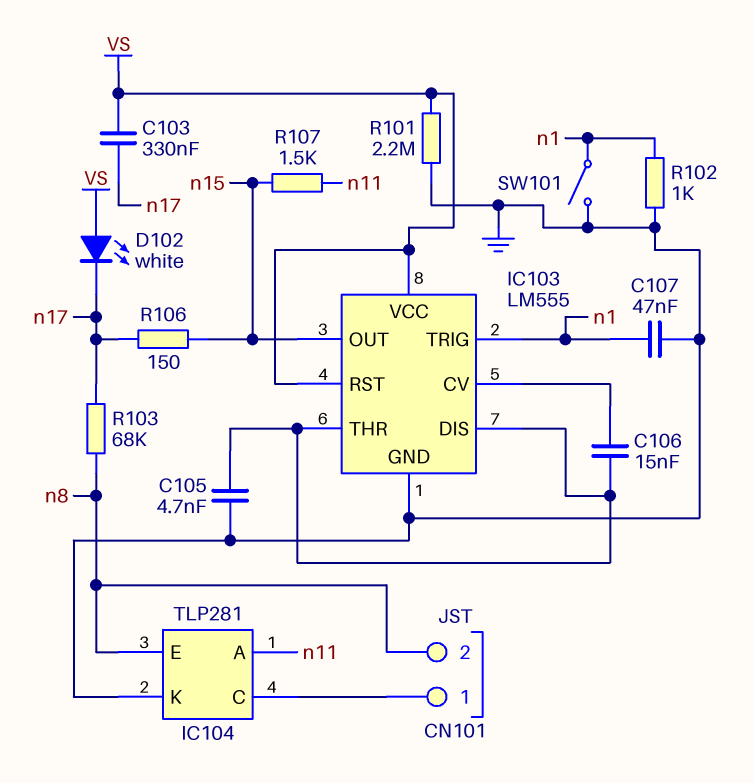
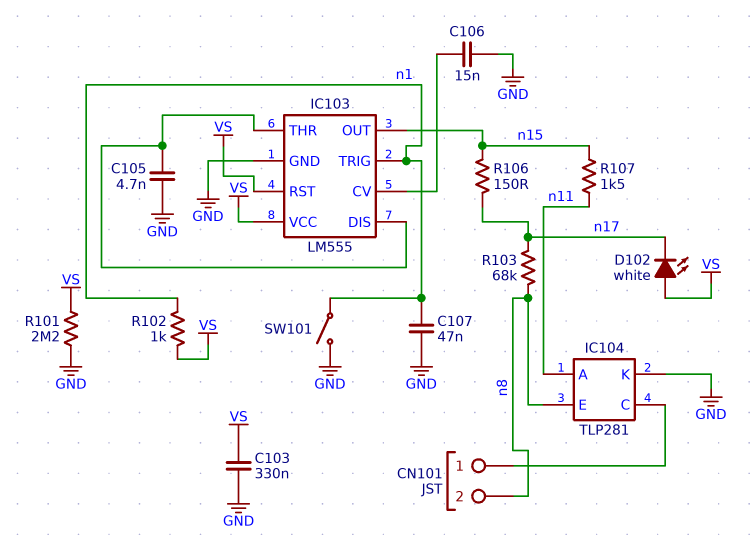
C103: 330nF (VS, n17) -> 330nF (GND, VS)
C106: 15nF (IC103/CV, IC103/DIS) -> 15nF (GND, IC103/CV)
R102: 1k (GND, n1) -> 1k (VS, n1)

